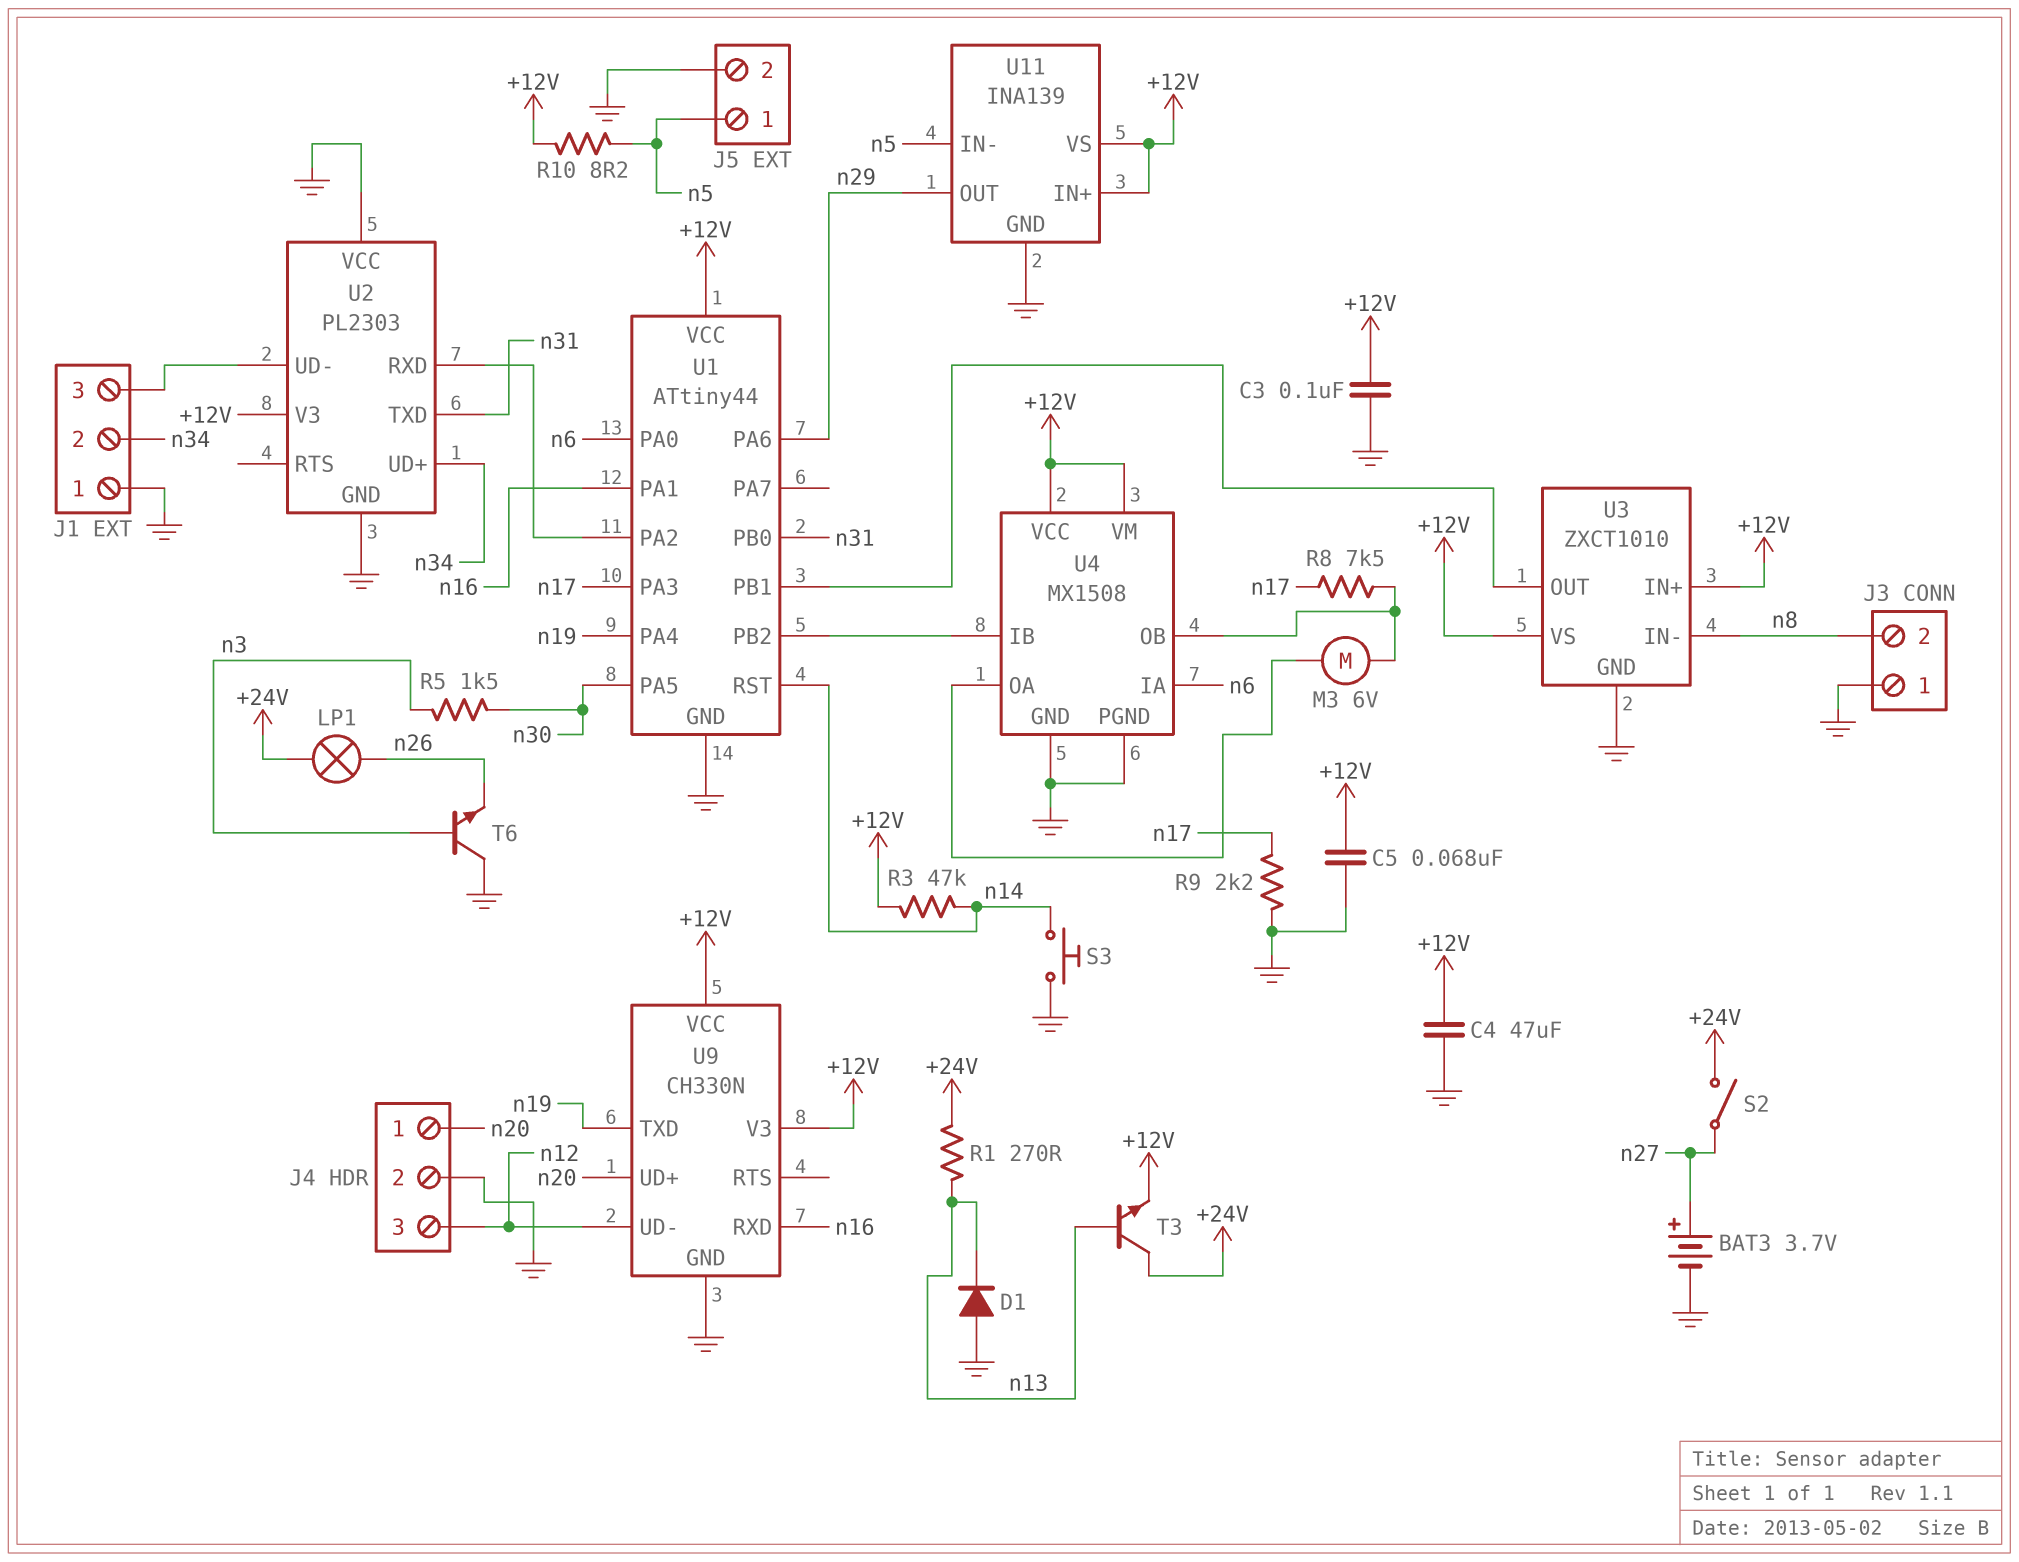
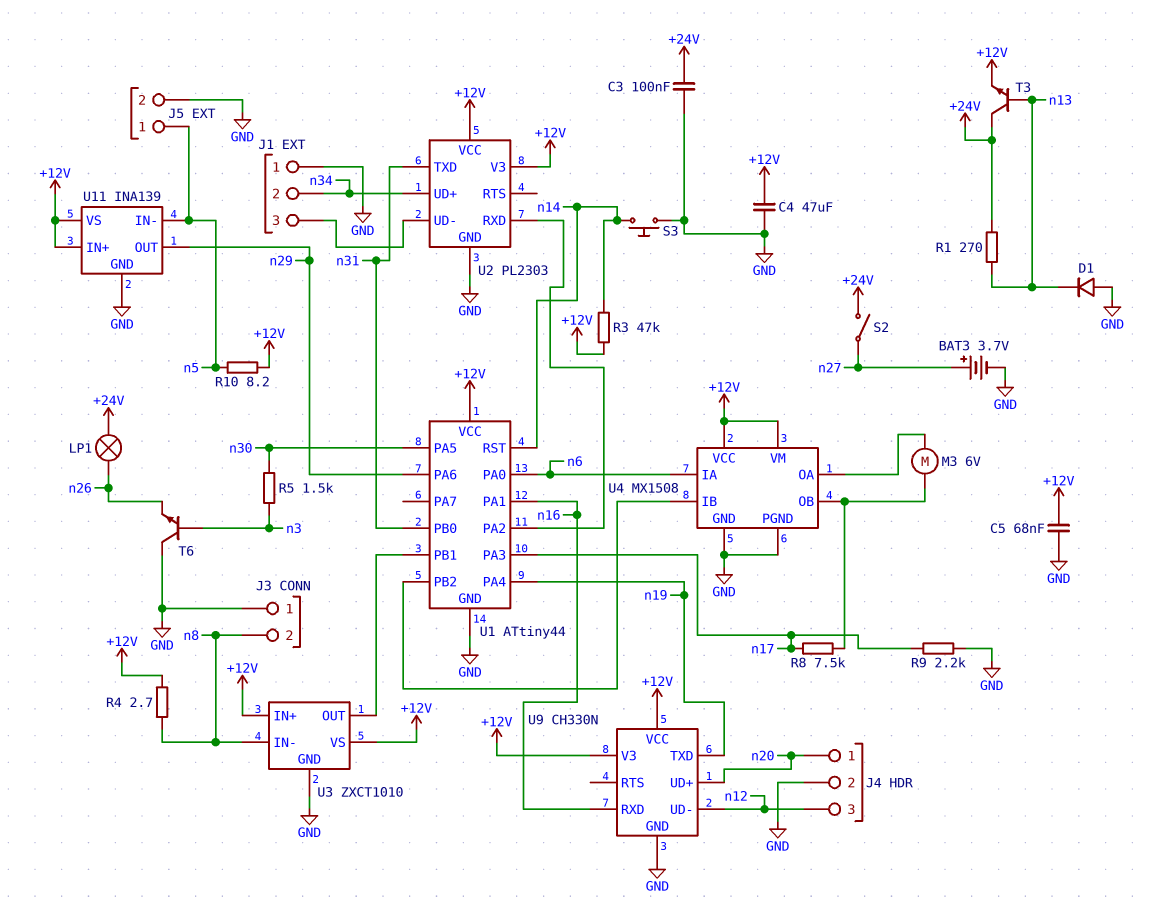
C3: 100nF (+12V, GND) -> 100nF (+24V, GND)
R4: none -> 2.7 (+12V, n8)
U2 pin VCC: GND -> +12V

